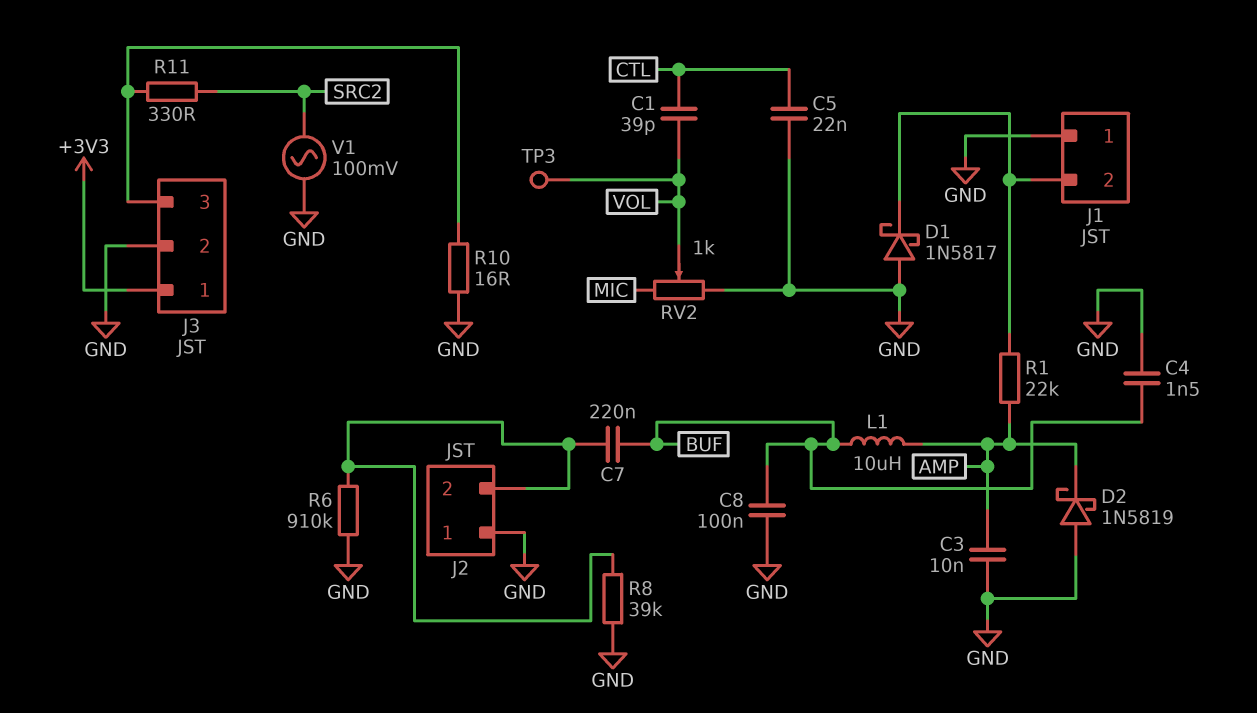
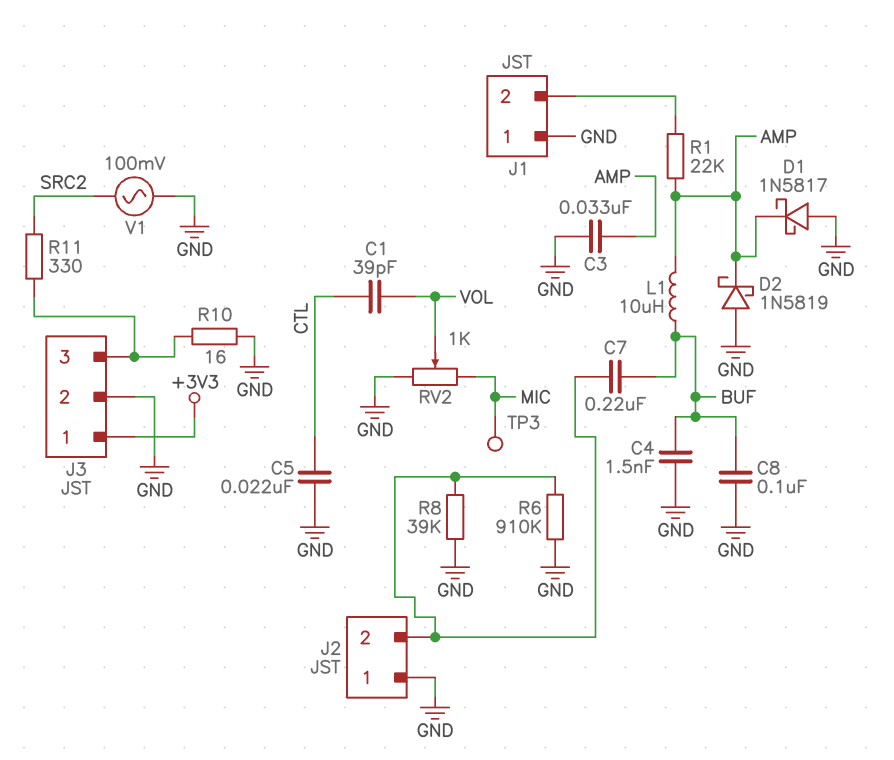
C3: 10nF (AMP, GND) -> 33nF (AMP, GND)
D1: schottky 1N5817 (A GND, K J1/2) -> schottky 1N5817 (A GND, K AMP)
TP3: test point (VOL) -> test point (MIC)

